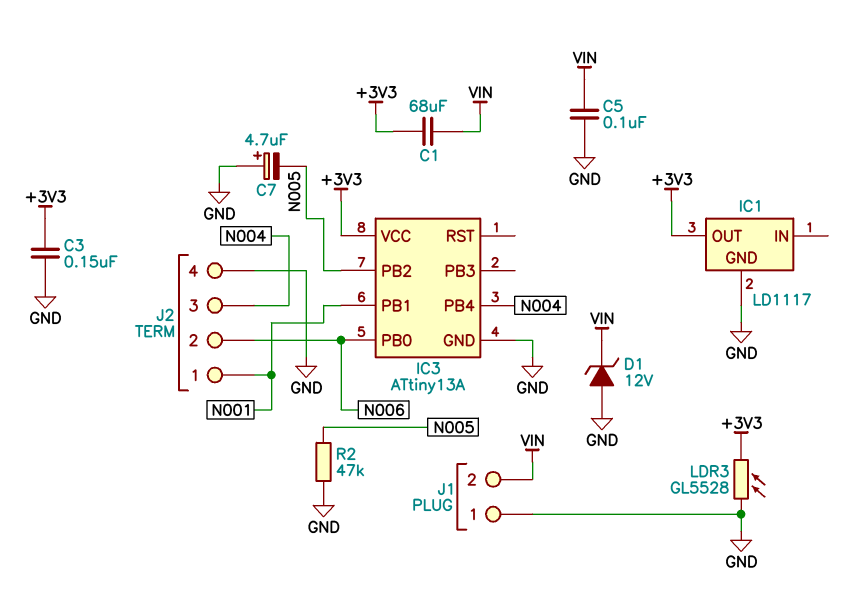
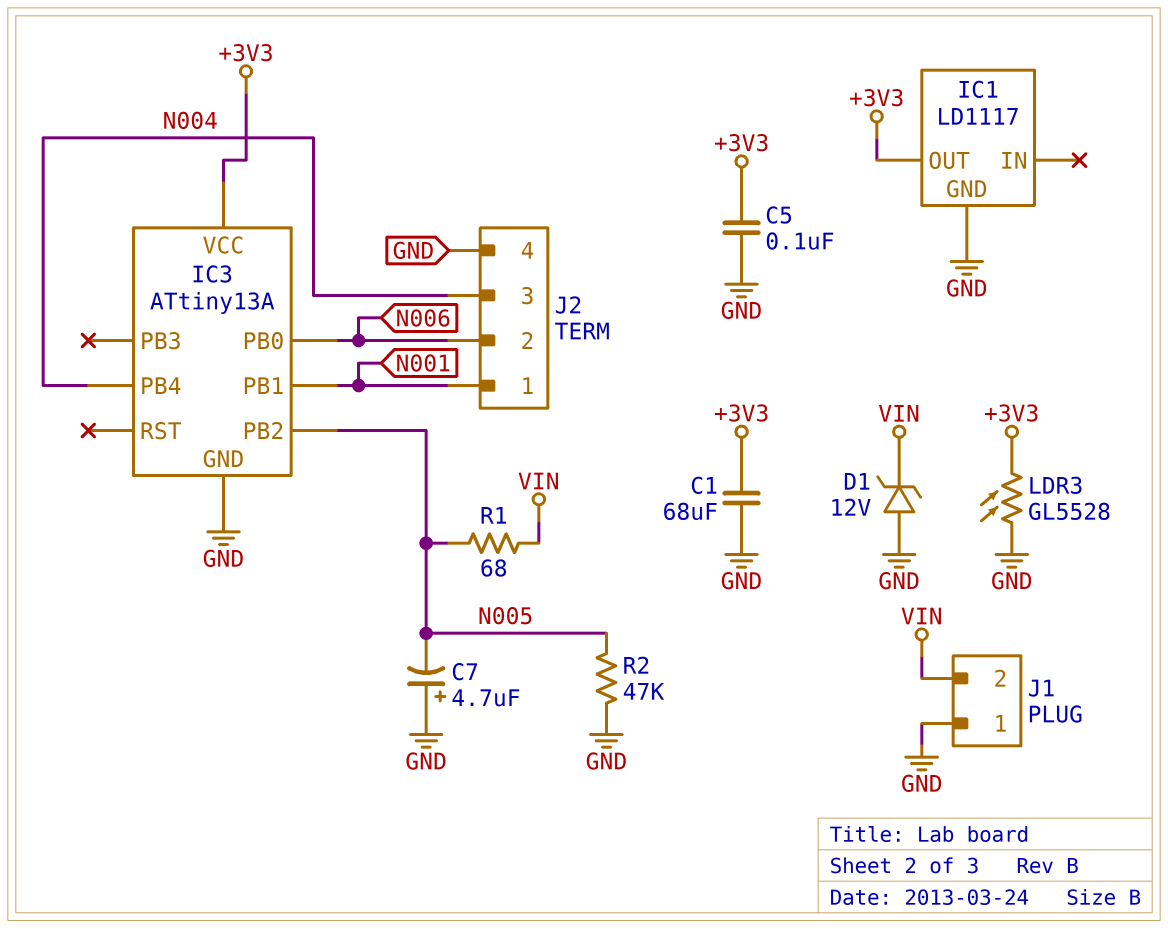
C1: 68uF (+3V3, VIN) -> 68uF (+3V3, GND)
C3: 150nF (+3V3, GND) -> none
C5: 100nF (GND, VIN) -> 100nF (+3V3, GND)
R1: none -> 68 (N005, VIN)

